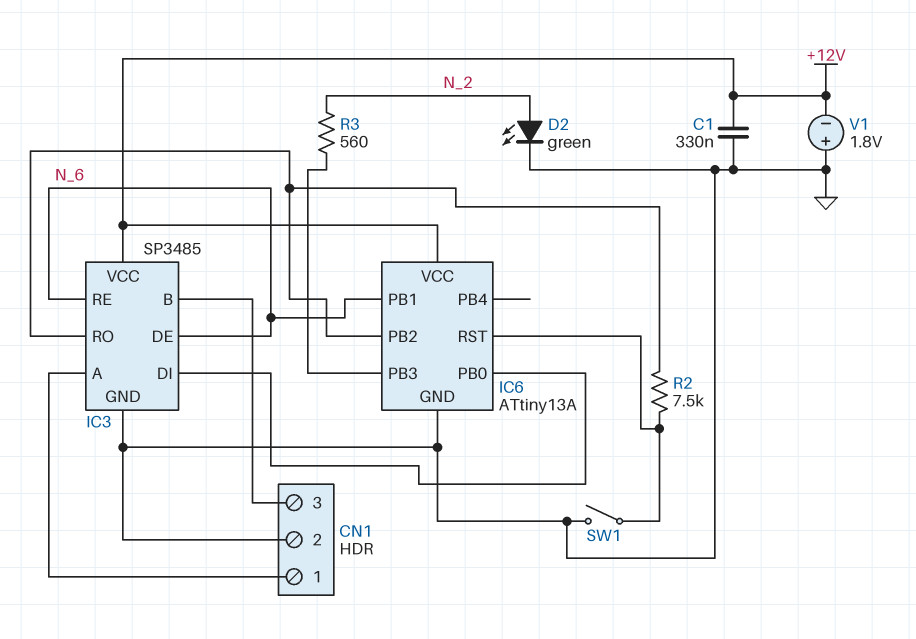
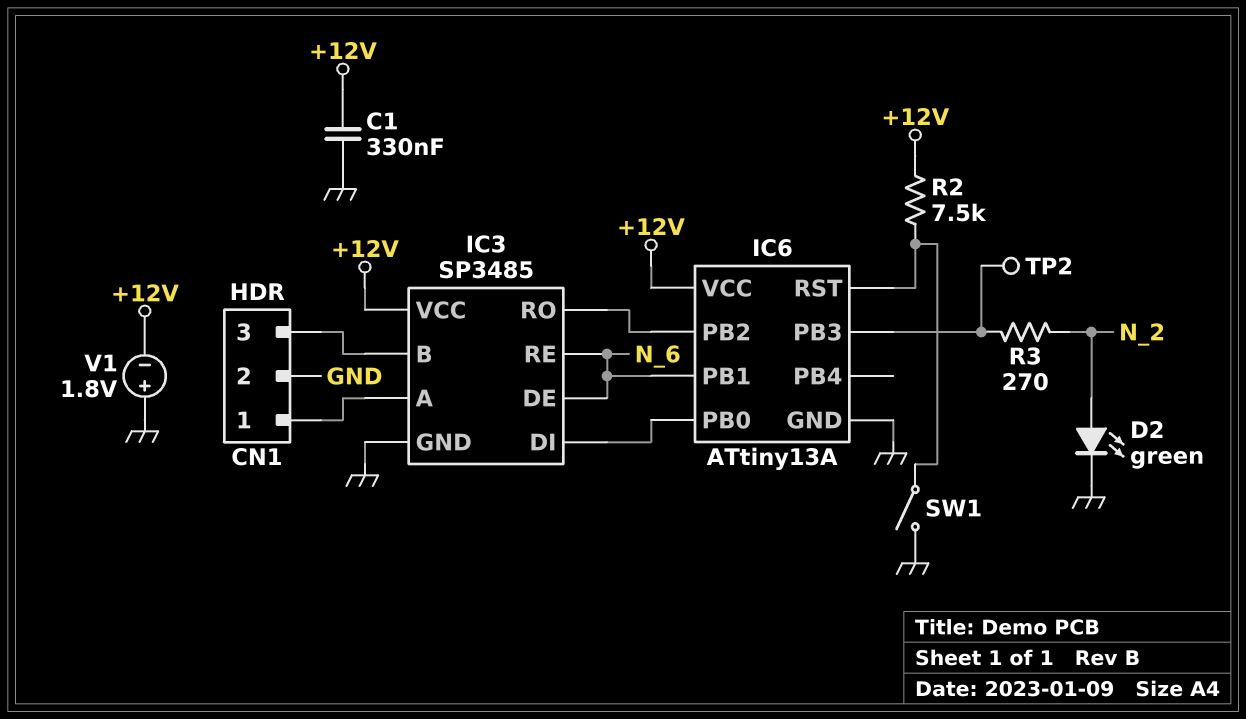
R2: 7.5k (IC3/RO, IC6/RST) -> 7.5k (+12V, IC6/RST)
R3: 560 (IC6/PB3, N_2) -> 270 (IC6/PB3, N_2)
TP2: none -> test point (IC6/PB3)

